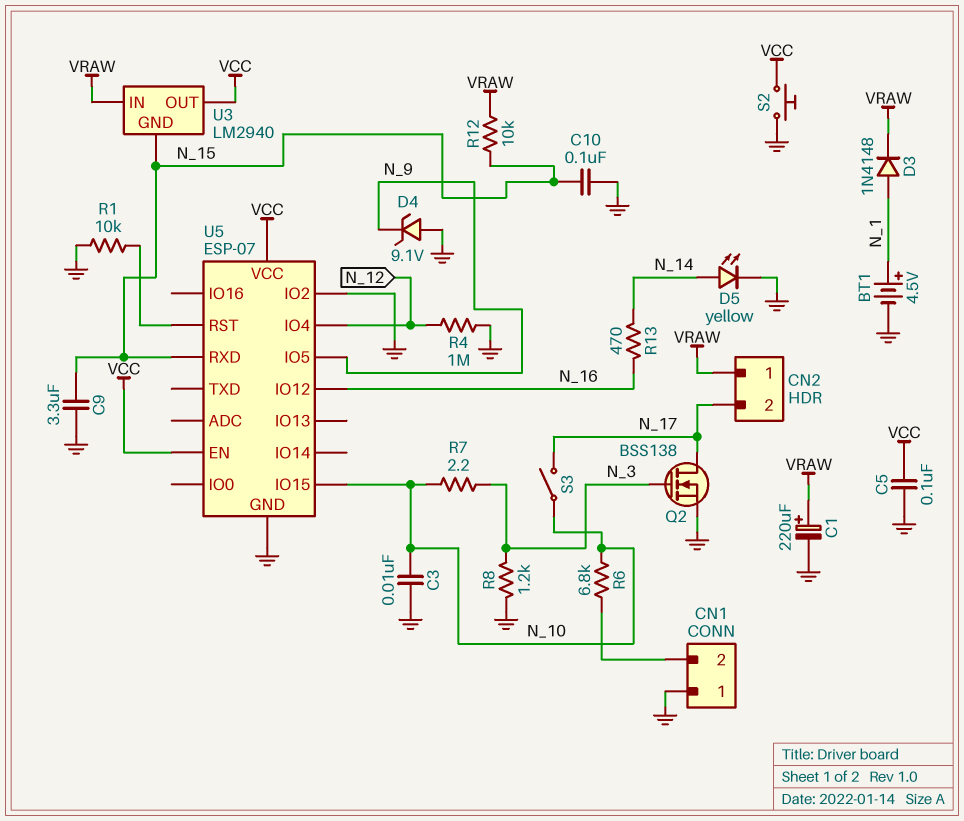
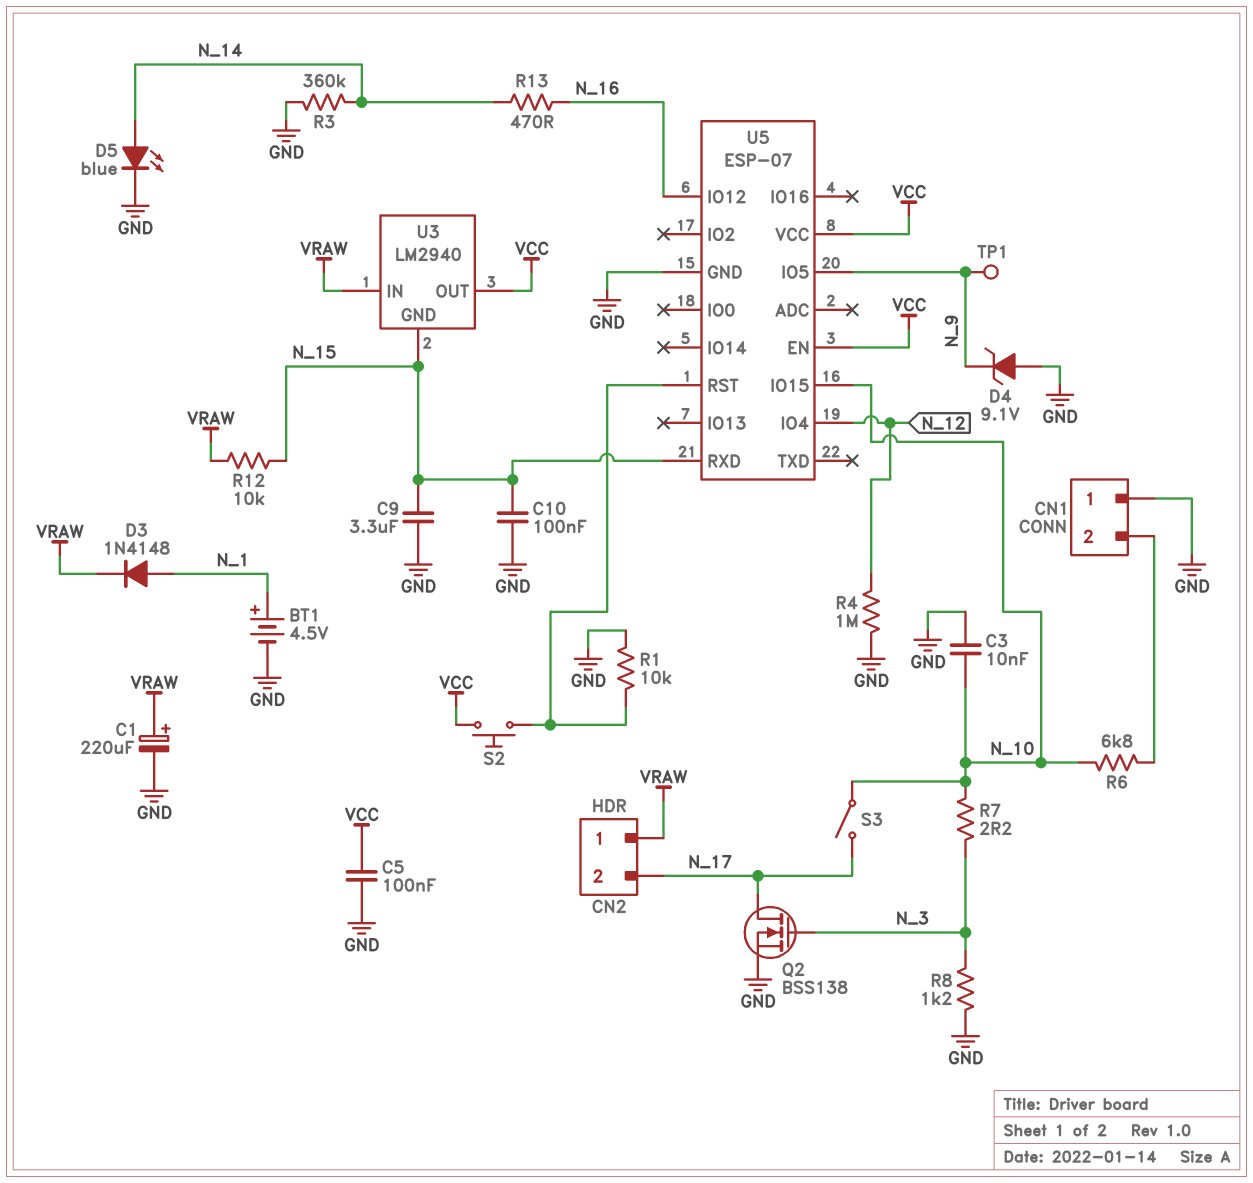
D5: LED yellow (A N_14, K GND) -> LED blue (A N_14, K GND)
R3: none -> 360k (GND, N_14)
S2: button (GND, VCC) -> button (U5/RST, VCC)
TP1: none -> test point (N_9)
U5 pin IO2: GND -> none

